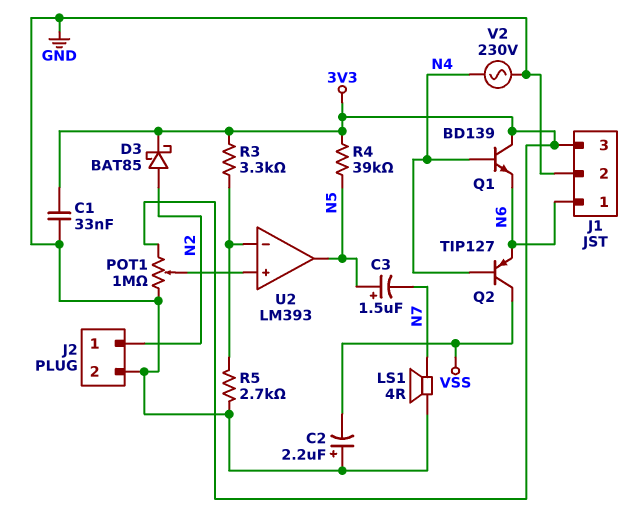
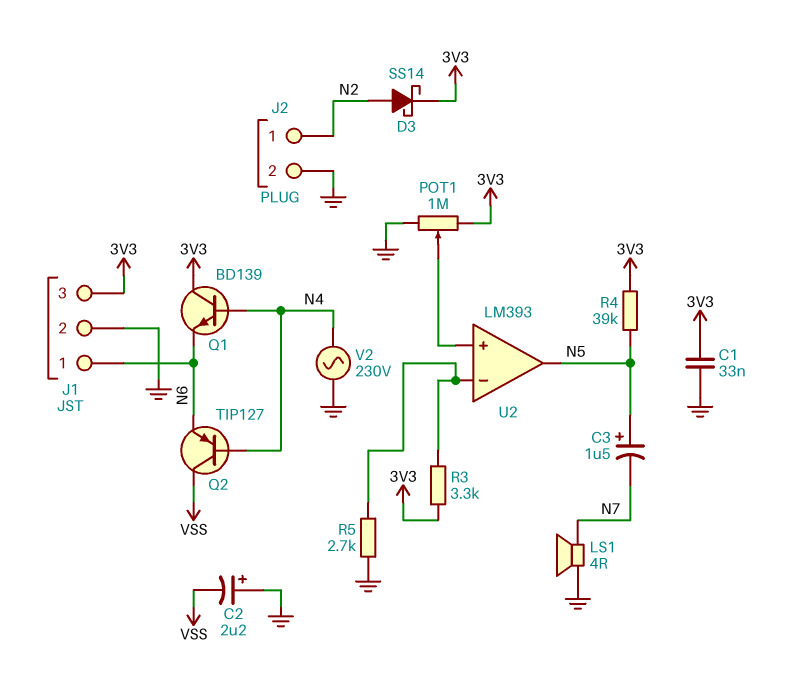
D3: schottky BAT85 (A N2, K 3V3) -> schottky SS14 (A N2, K 3V3)

